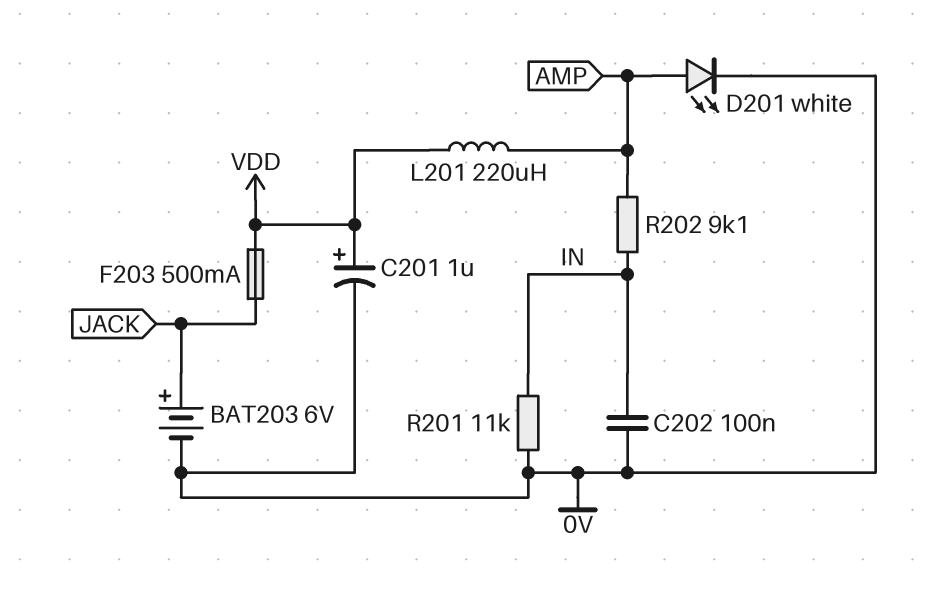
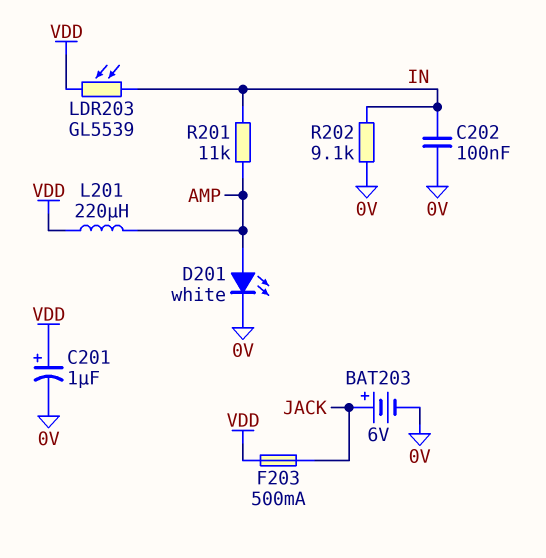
LDR203: none -> GL5539 (IN, VDD)
R201: 11k (0V, IN) -> 11k (AMP, IN)
R202: 9.1k (AMP, IN) -> 9.1k (0V, IN)

